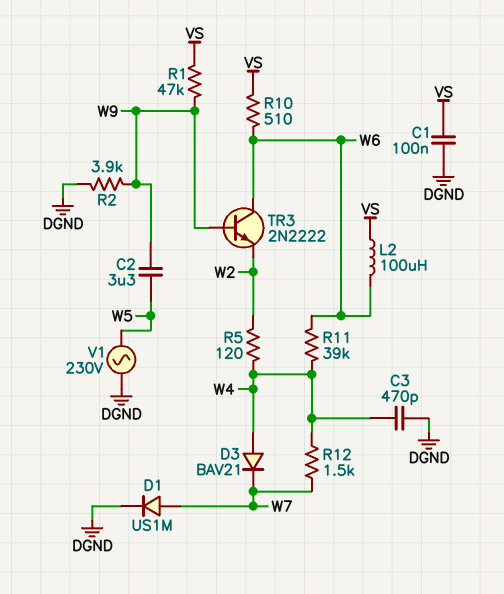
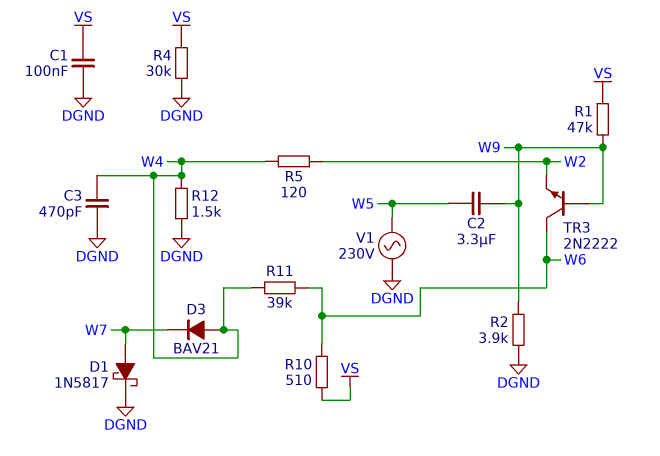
D1: diode US1M (A W7, K DGND) -> schottky 1N5817 (A W7, K DGND)
L2: 100uH (VS, W6) -> none
R4: none -> 30k (DGND, VS)
R12: 1.5k (W4, W7) -> 1.5k (DGND, W4)

